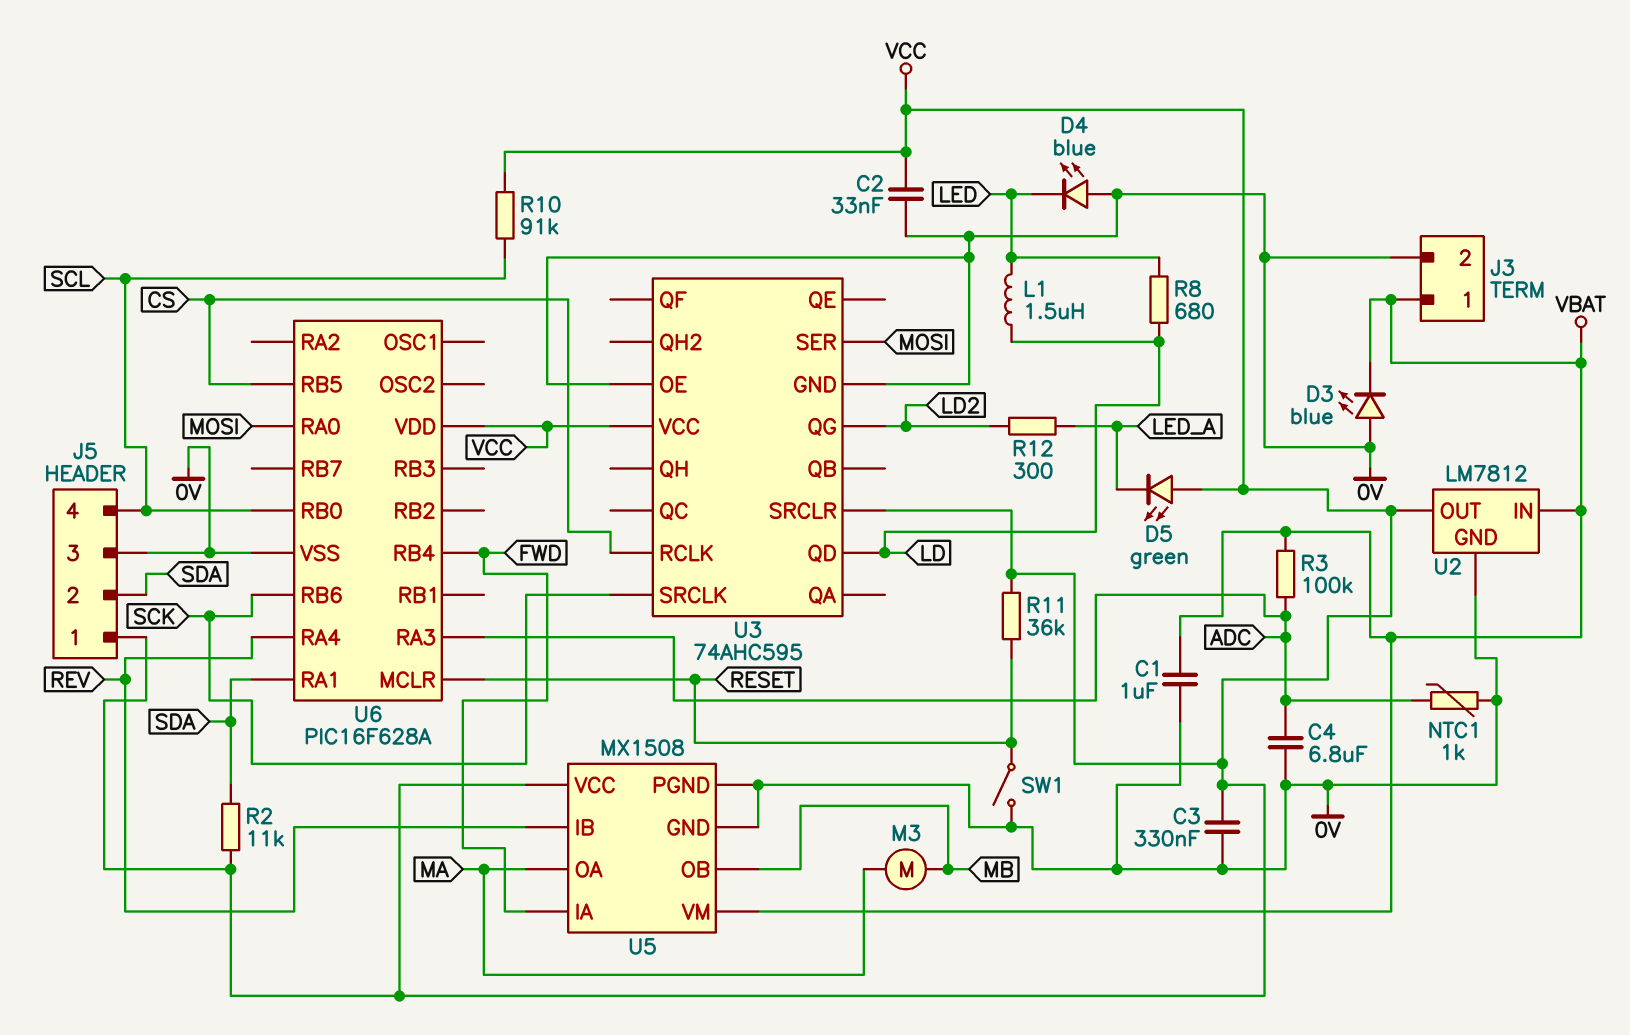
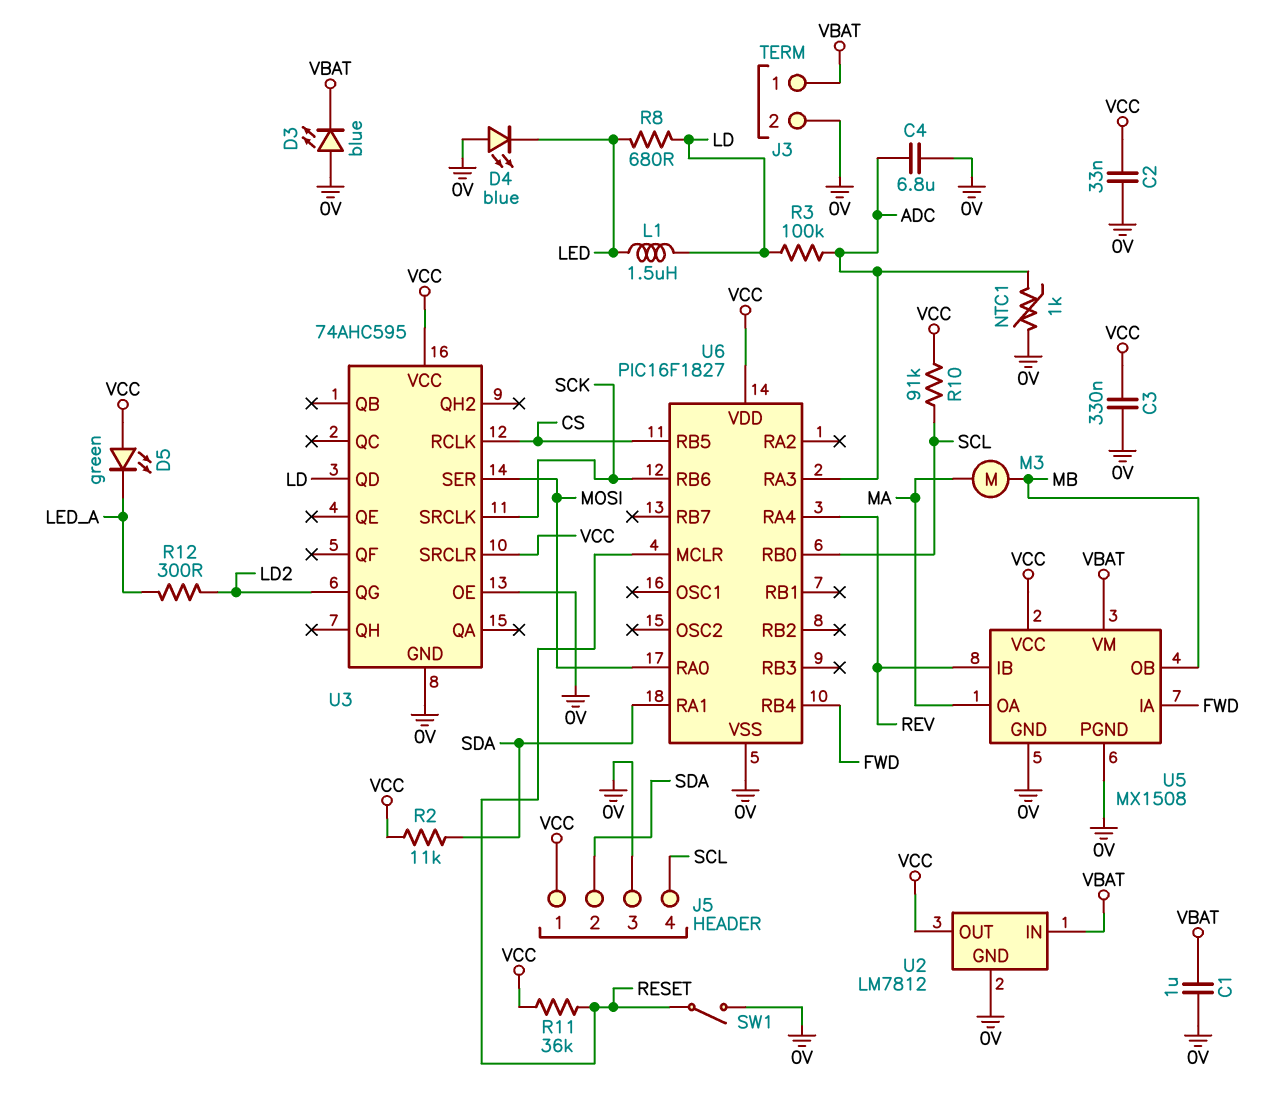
R3: 100k (ADC, VBAT) -> 100k (ADC, LD)
U6: PIC16F628A -> PIC16F1827

